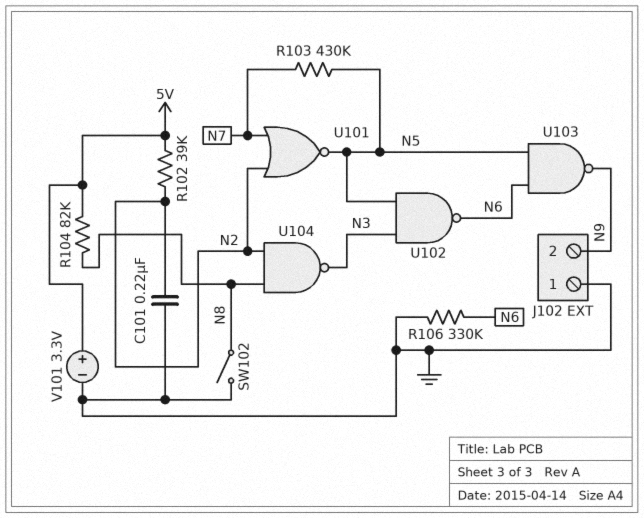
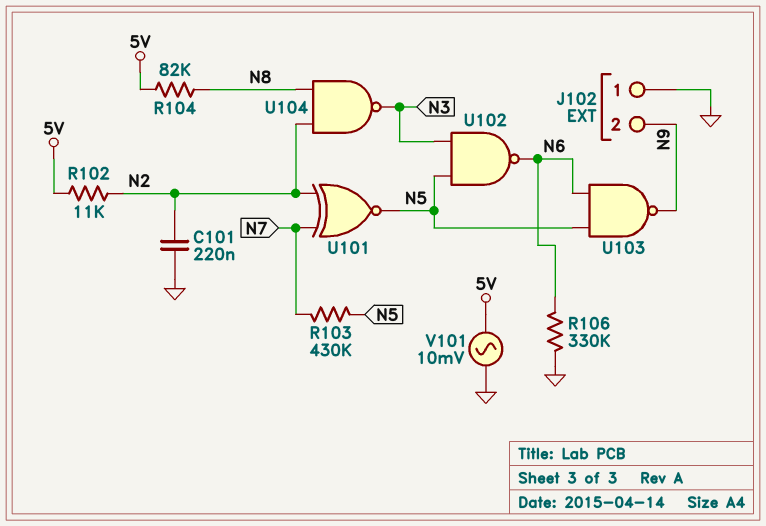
R102: 39k (5V, N2) -> 11k (5V, N2)
SW102: switch (GND, N8) -> none
U101: NOR (in N2, in N7, out N5) -> XNOR (in N2, in N7, out N5)
V101: 3.3V (plus 5V, minus GND) -> AC 10mV (5V, GND)

